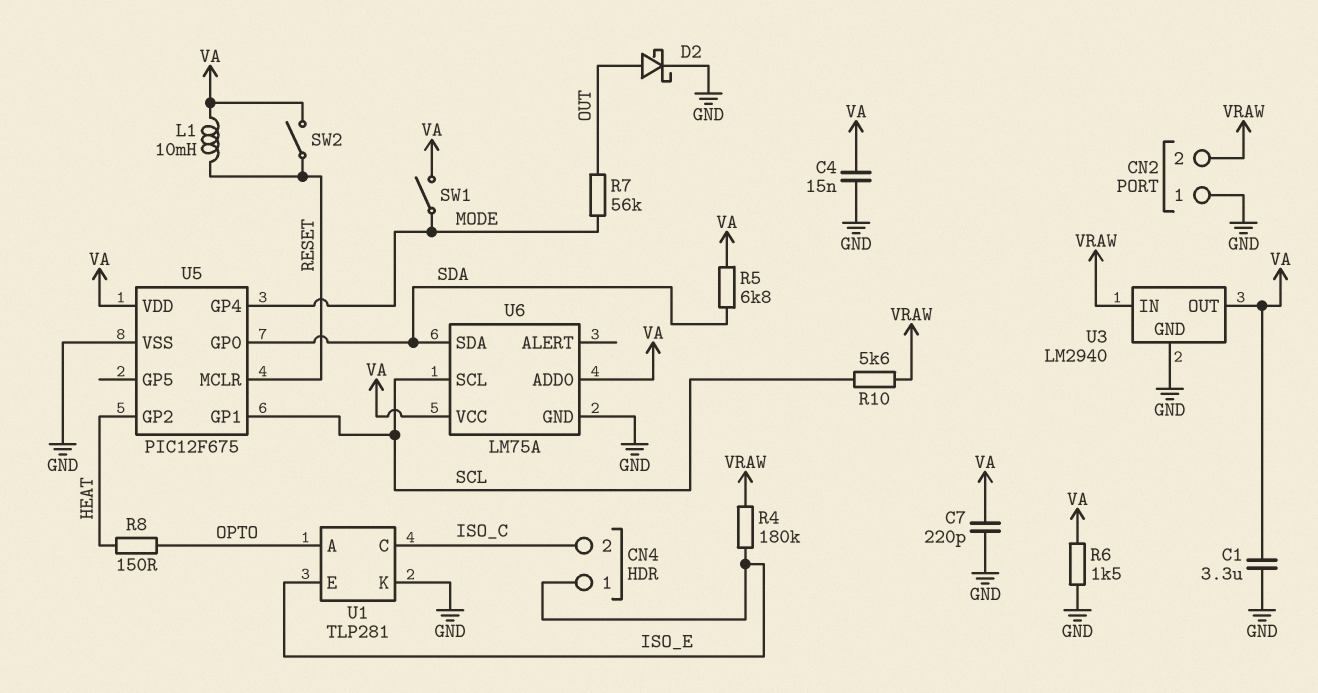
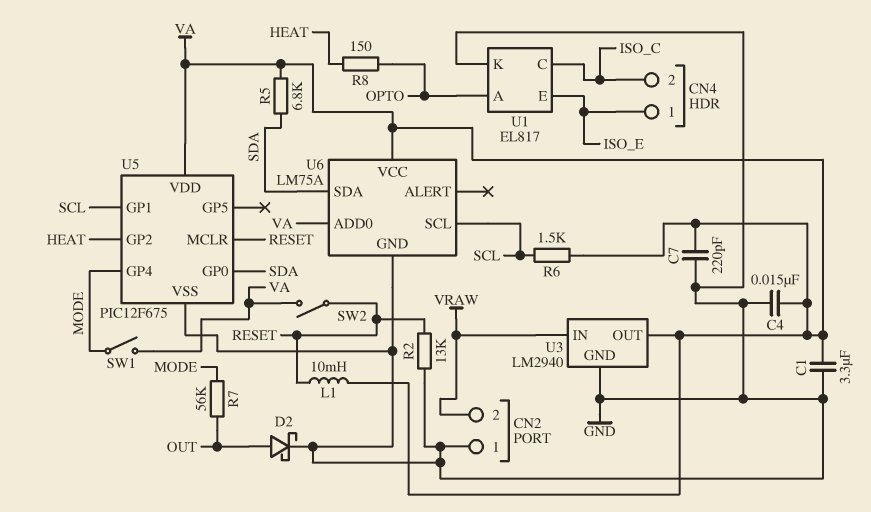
R2: none -> 13k (GND, RESET)
R4: 180k (ISO_E, VRAW) -> none
R6: 1.5k (GND, VA) -> 1.5k (SCL, VA)
R10: 5.6k (SCL, VRAW) -> none
U1: TLP281 -> EL817

